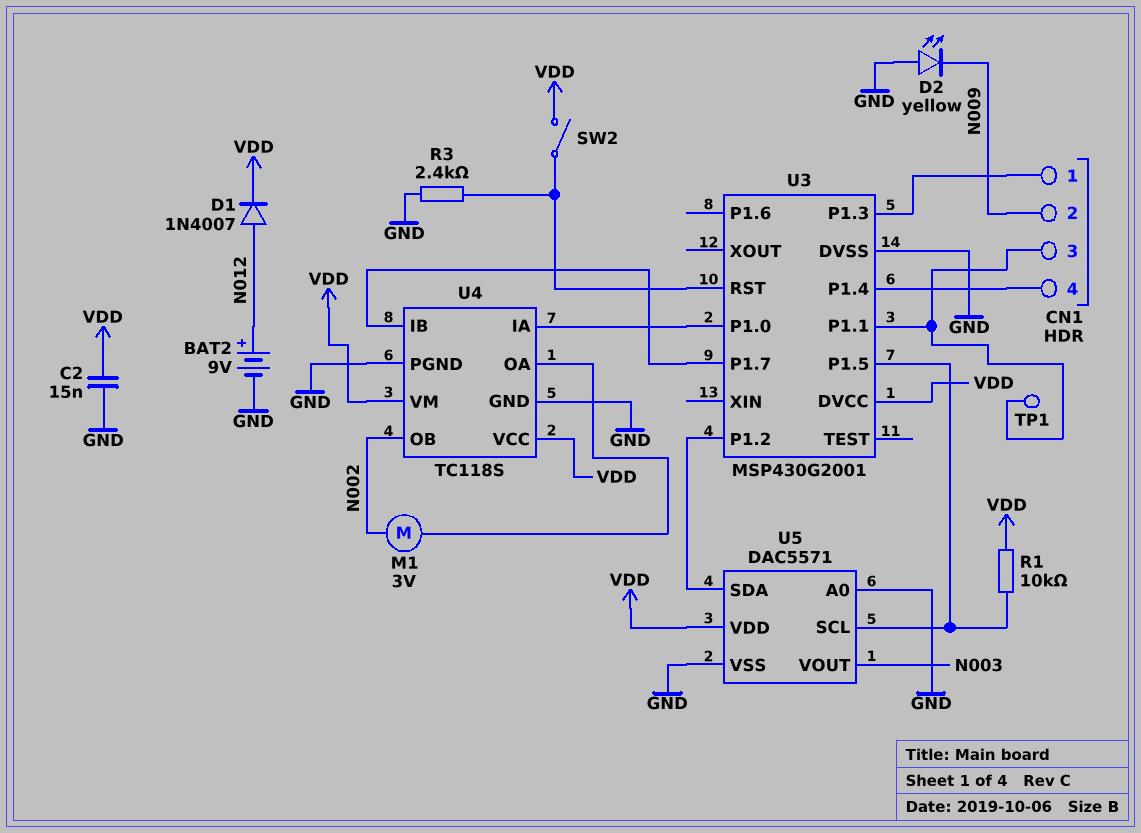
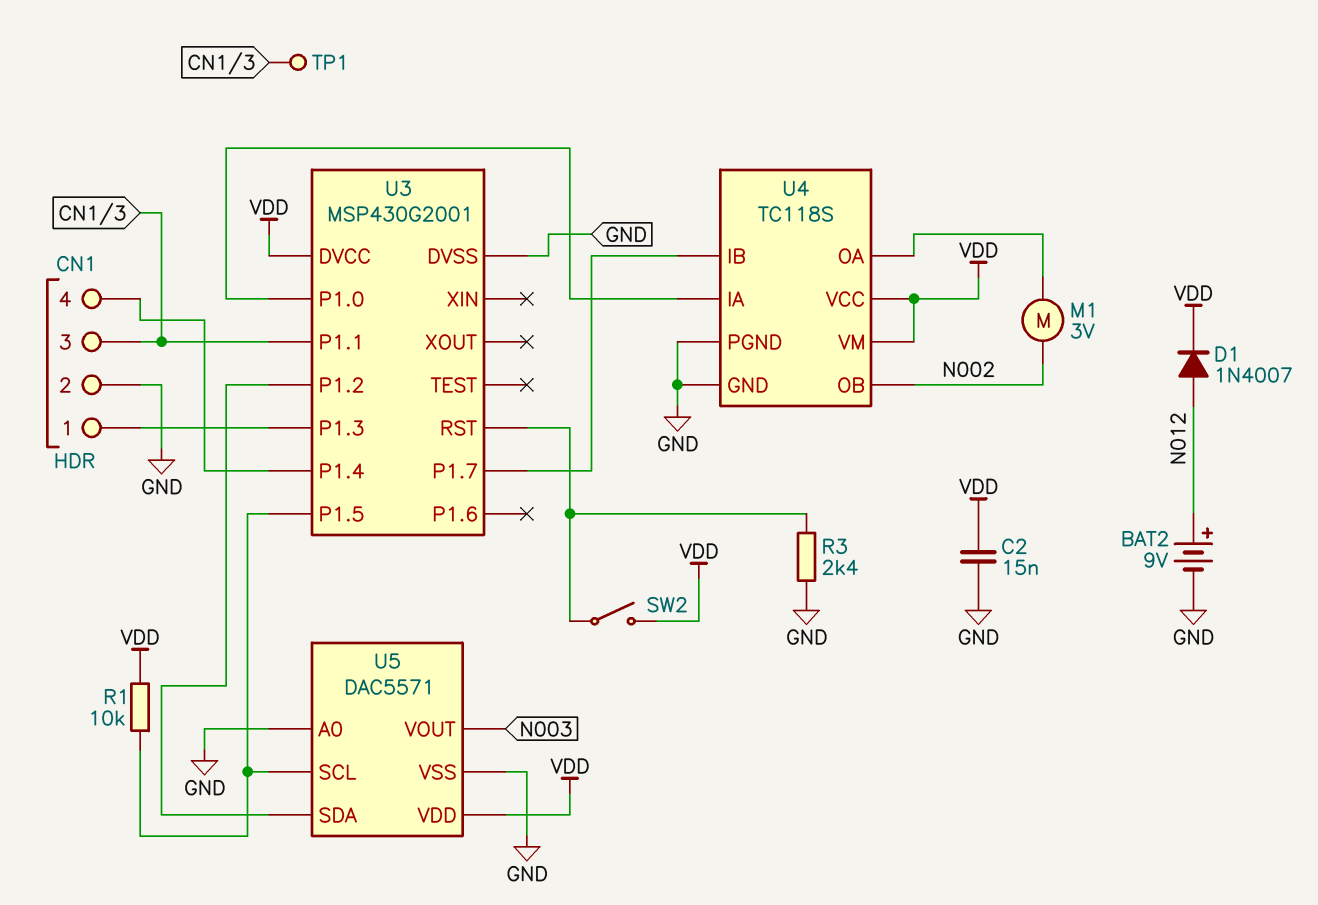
CN1 pin 2: N009 -> GND
D2: LED yellow (A GND, K N009) -> none

